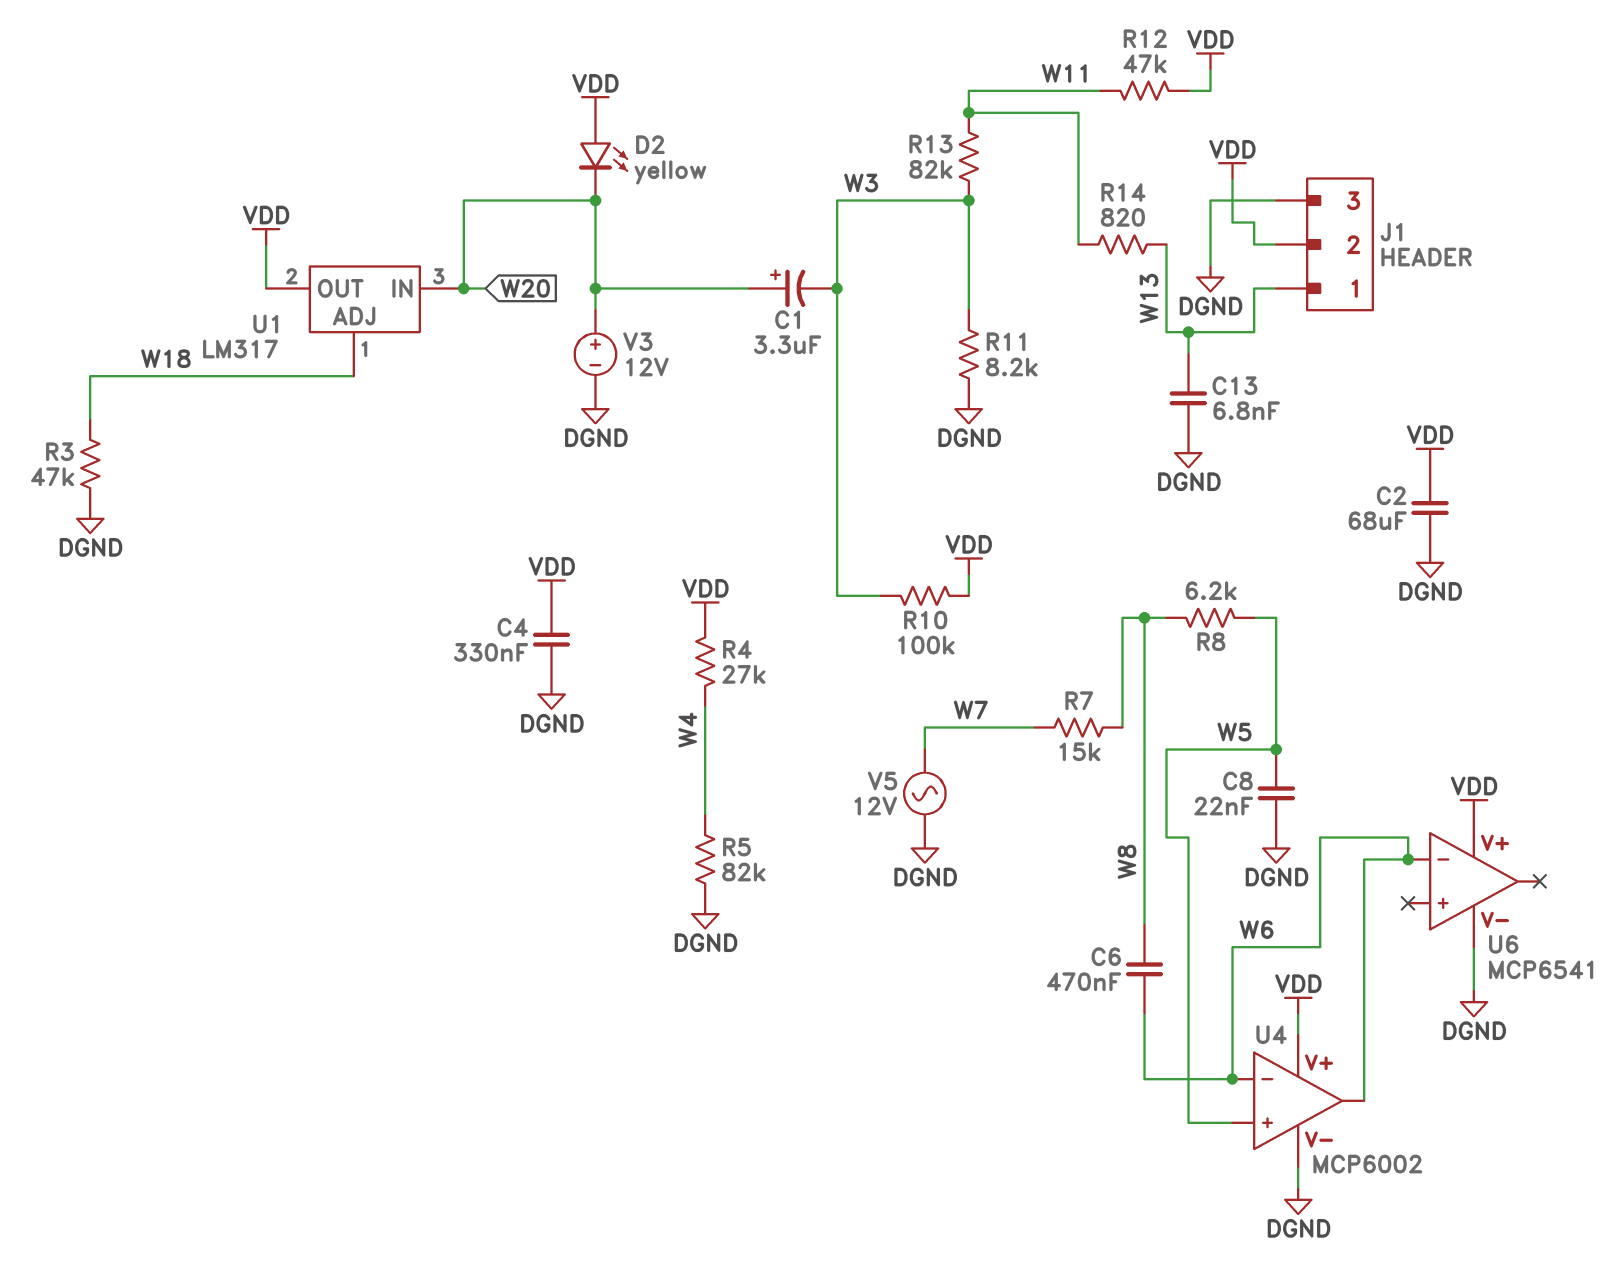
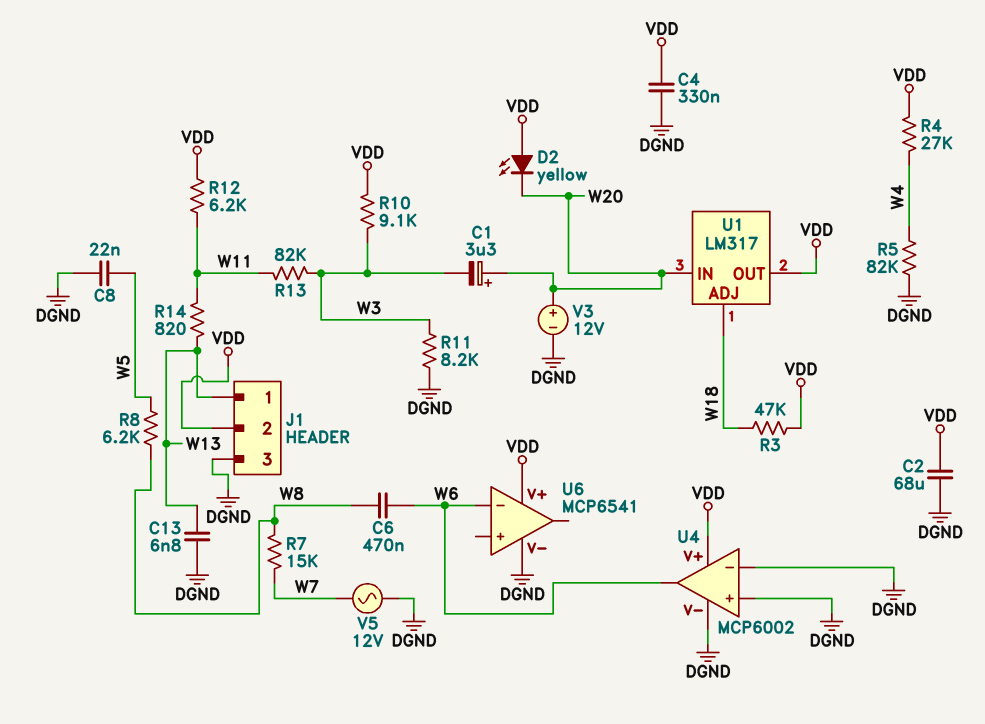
R3: 47k (DGND, W18) -> 47k (VDD, W18)
R10: 100k (VDD, W3) -> 9.1k (VDD, W3)
R12: 47k (VDD, W11) -> 6.2k (VDD, W11)
U4 pin in+: W5 -> DGND
U4 pin in-: W6 -> DGND

